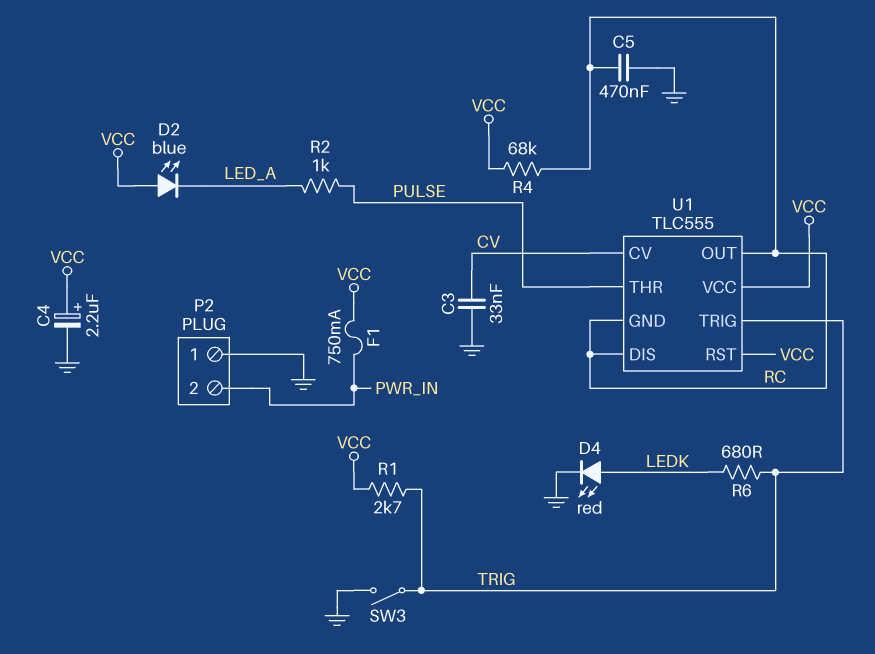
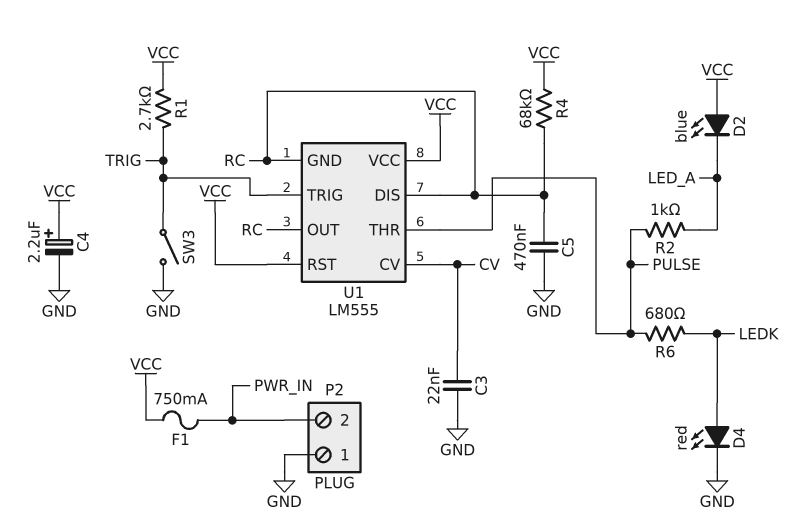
C3: 33nF (CV, GND) -> 22nF (CV, GND)
R6: 680 (LEDK, TRIG) -> 680 (LEDK, PULSE)
U1: TLC555 -> LM555

